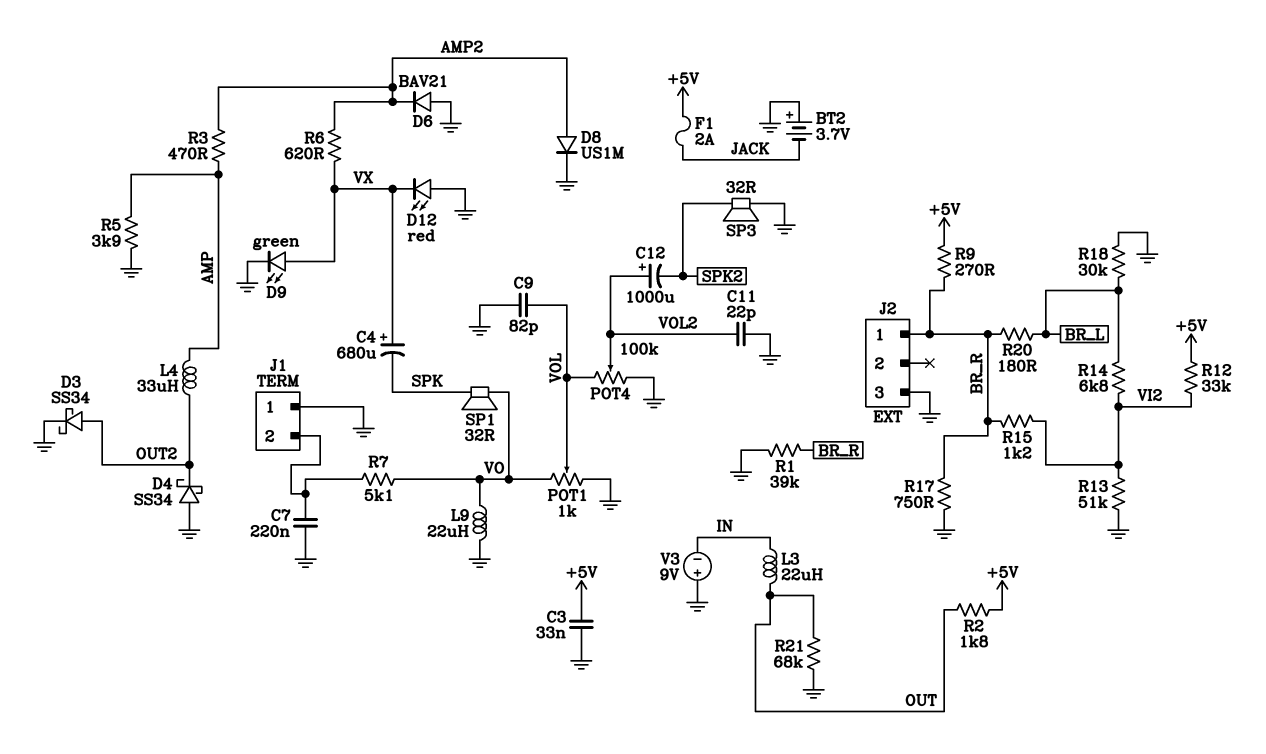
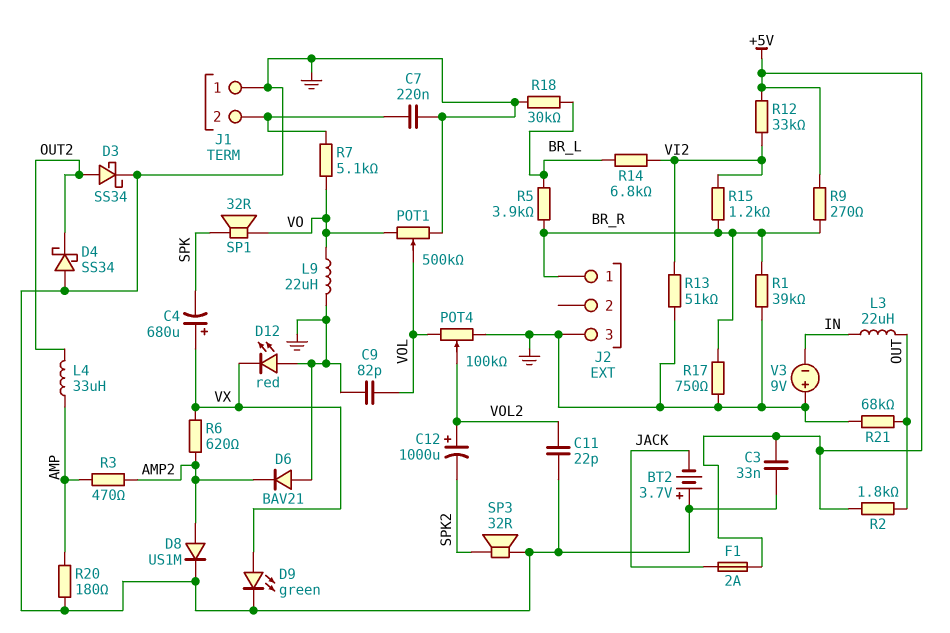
POT1: 1k (GND, VO, wiper VOL) -> 500k (GND, VO, wiper VOL)
R5: 3.9k (AMP, GND) -> 3.9k (BR_L, BR_R)
R20: 180 (BR_L, BR_R) -> 180 (AMP, GND)

